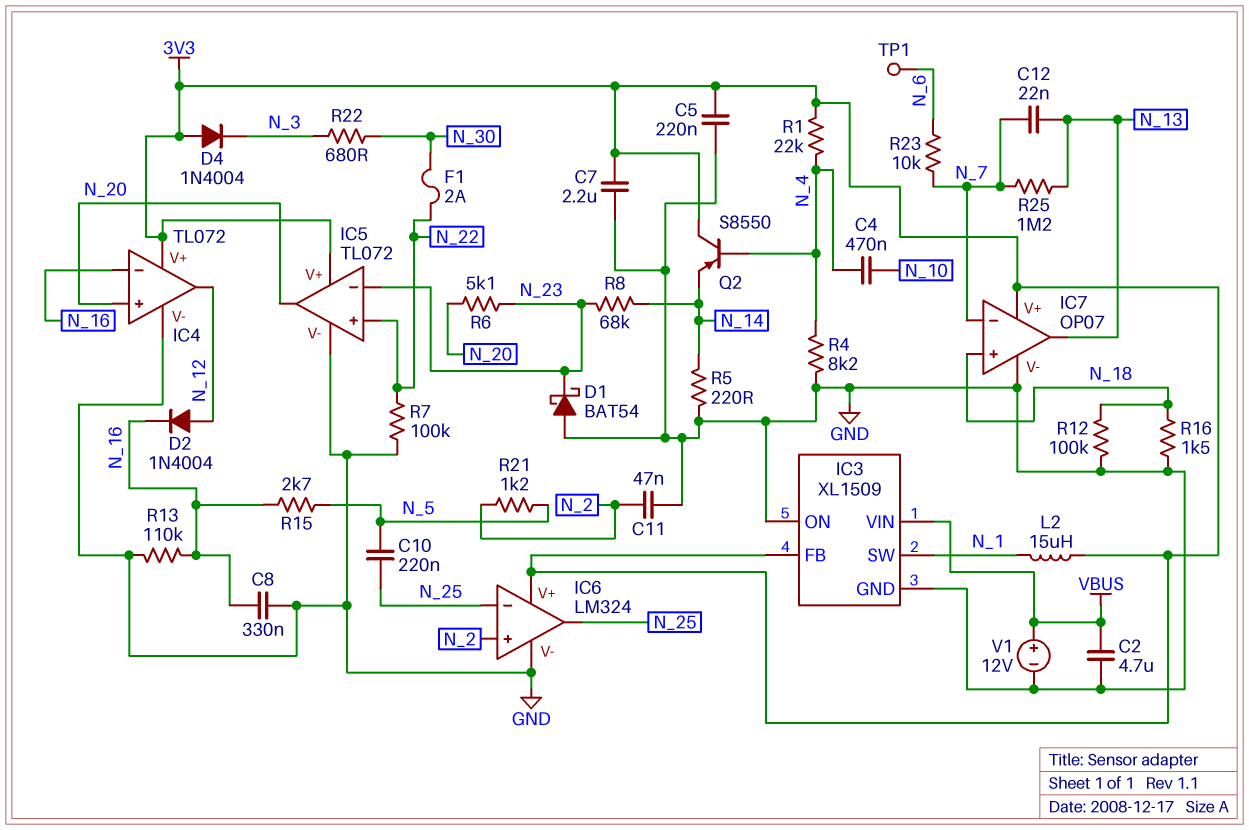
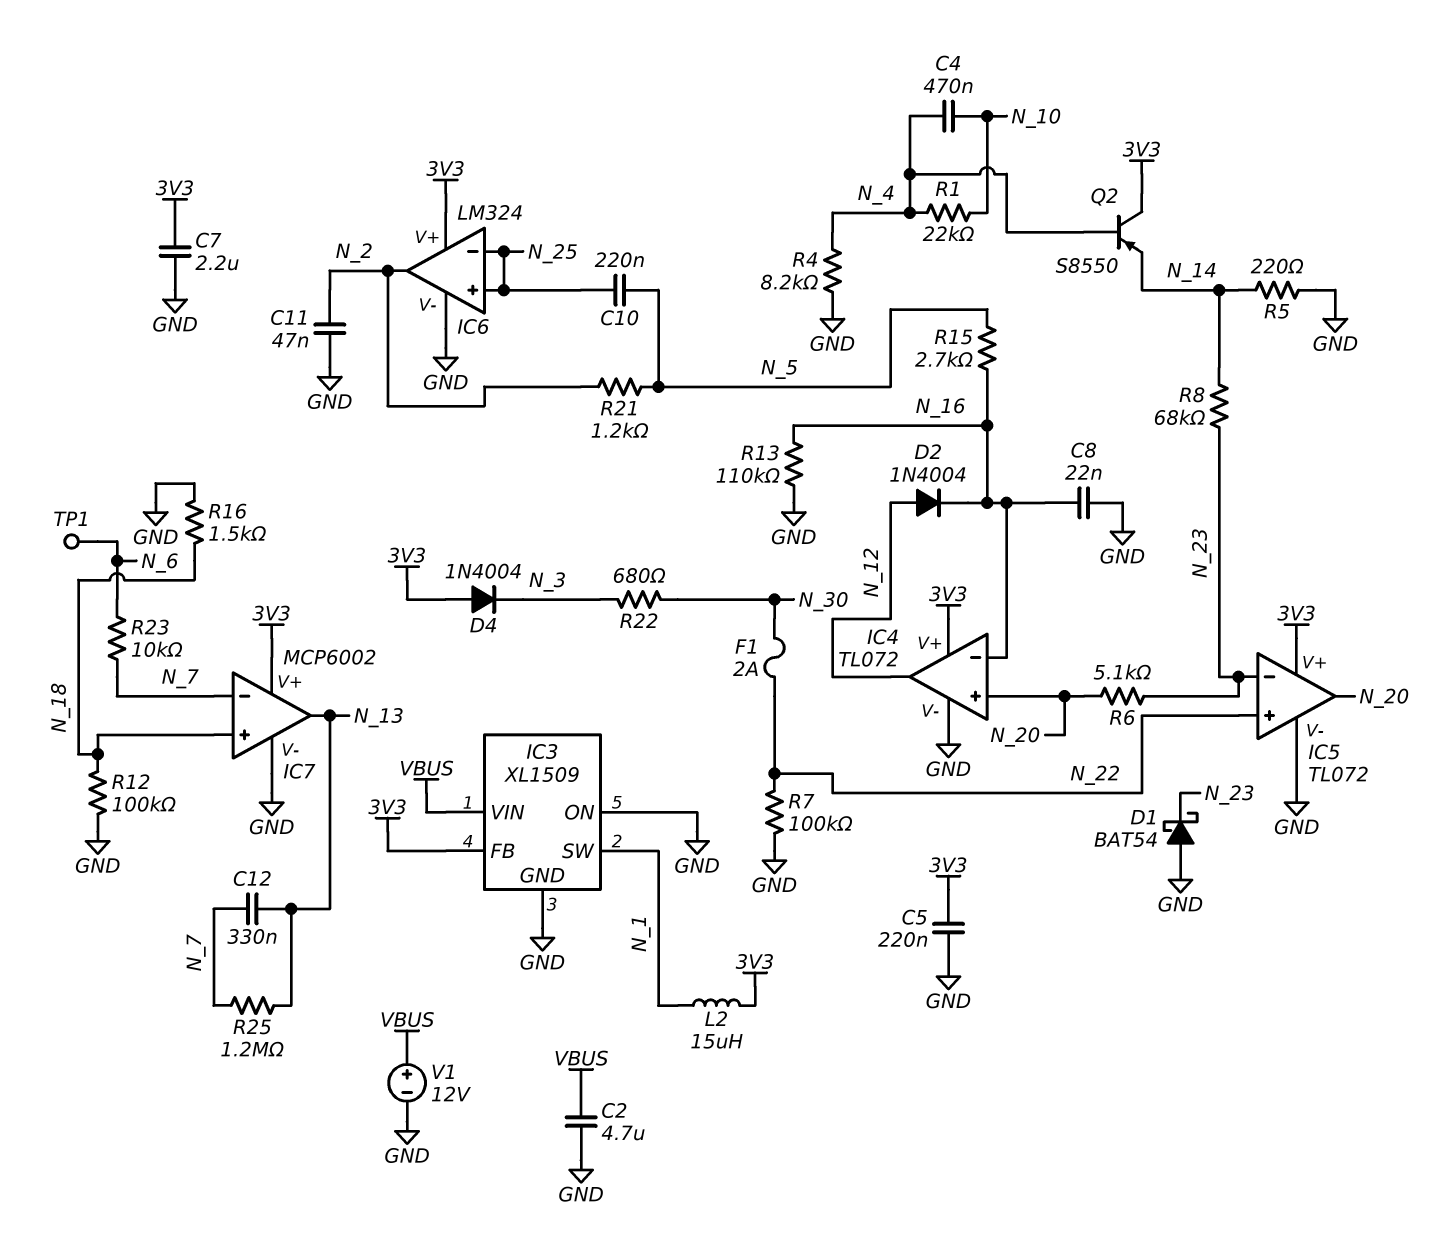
C8: 330nF (GND, N_16) -> 22nF (GND, N_16)
C12: 22nF (N_7, N_13) -> 330nF (N_7, N_13)
IC6 pin in+: N_2 -> N_25
IC6 pin out: N_25 -> N_2
IC7: OP07 -> MCP6002
R1: 22k (3V3, N_4) -> 22k (N_4, N_10)

